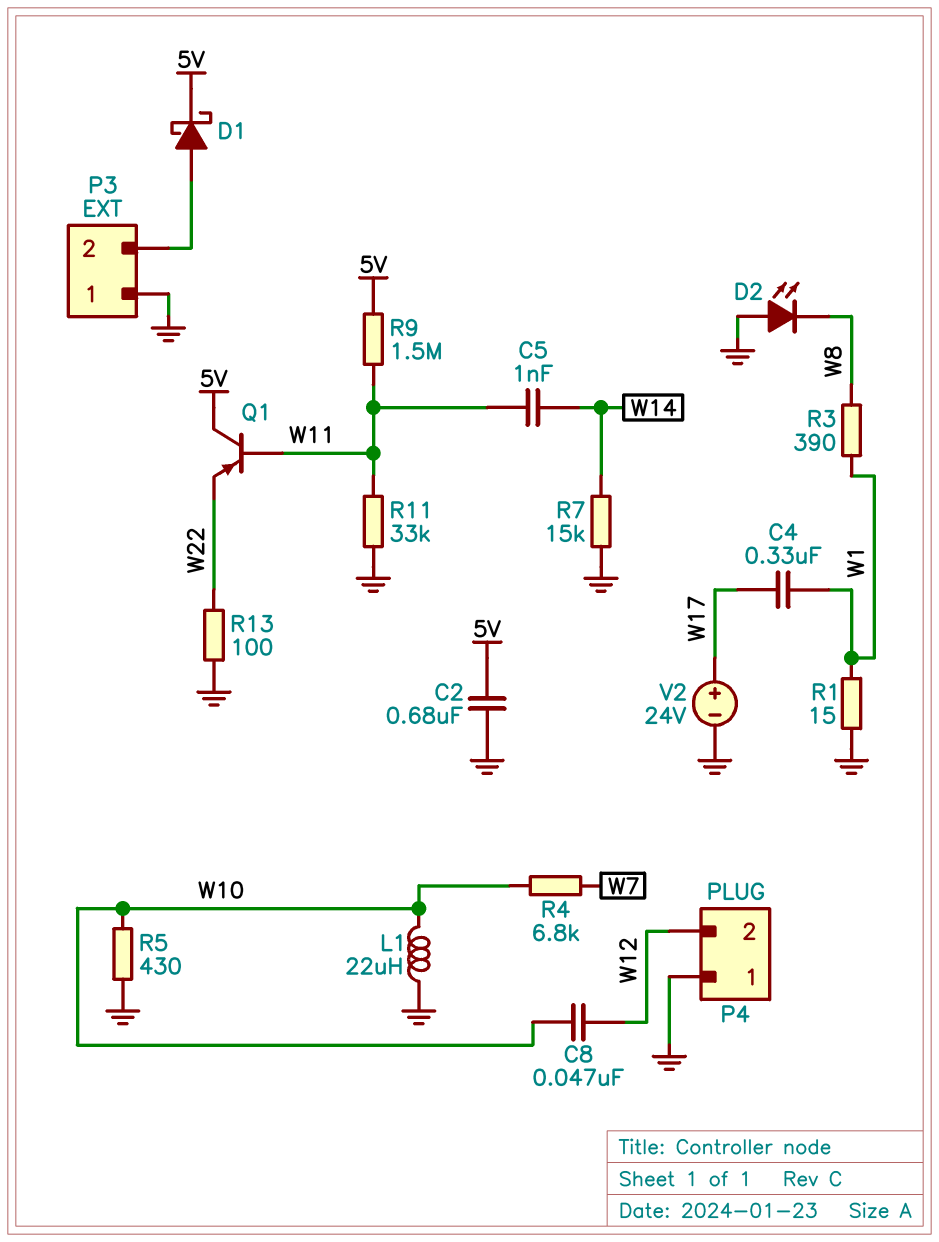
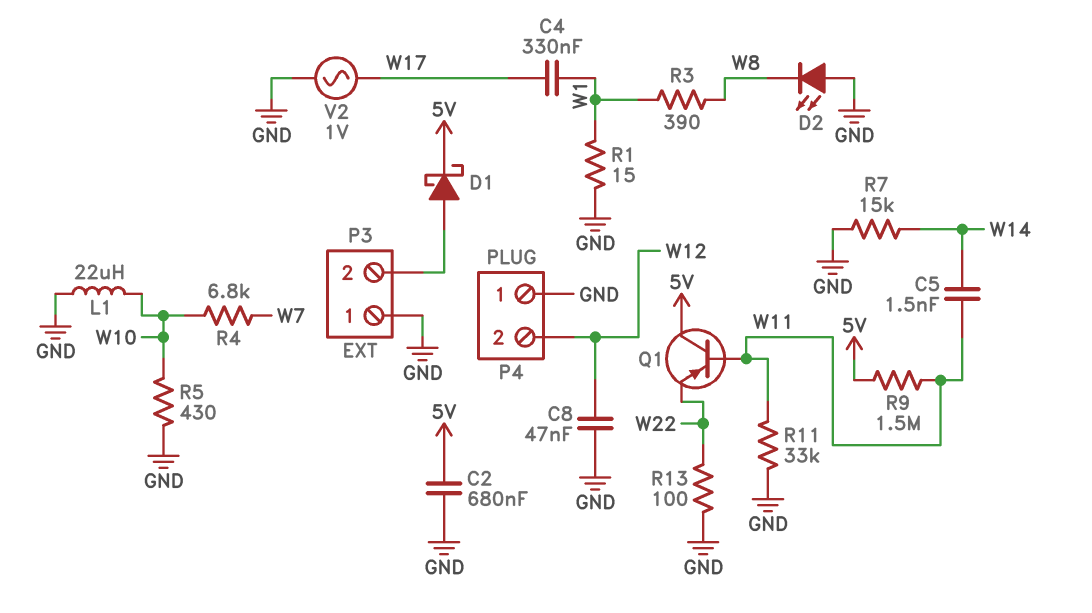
C5: 1nF (W11, W14) -> 1.5nF (W11, W14)
C8: 47nF (W10, W12) -> 47nF (GND, W12)
V2: 24V (plus W17, minus GND) -> AC 1V (GND, W17)

